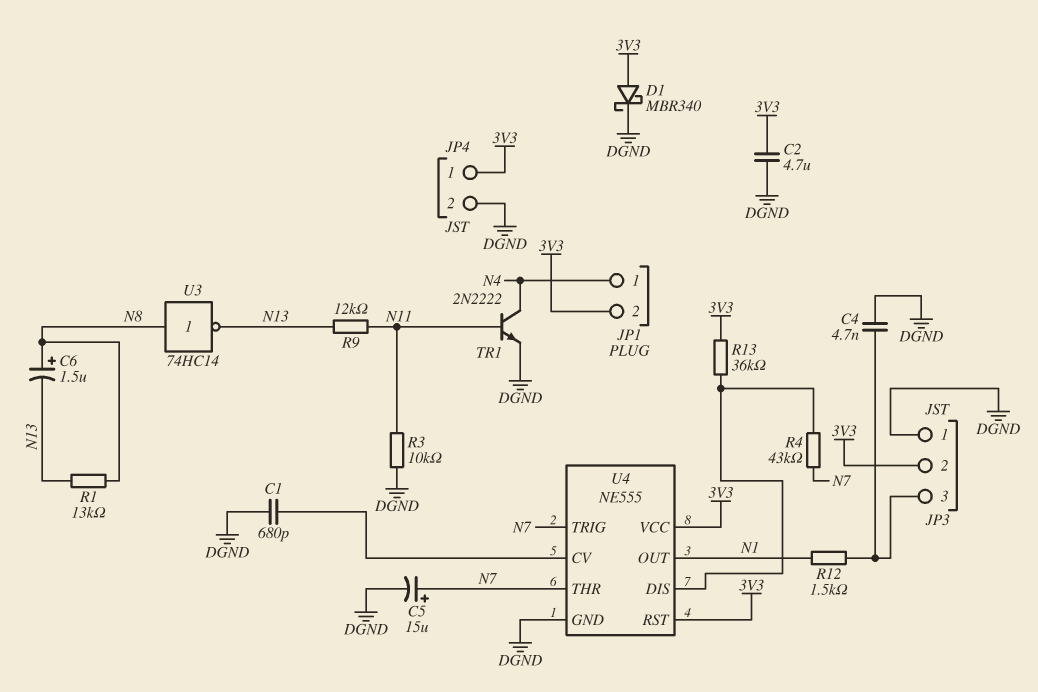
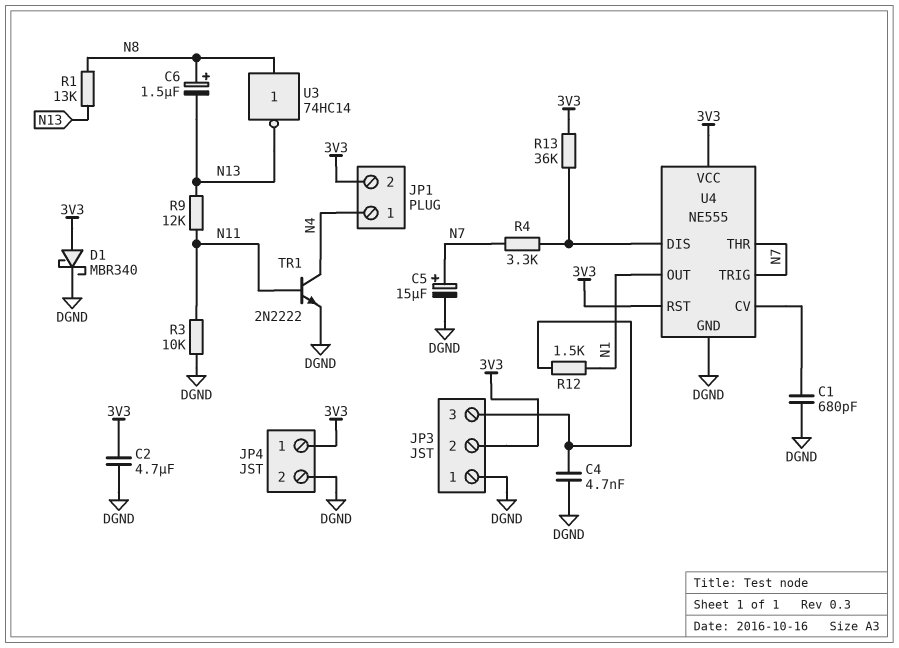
R4: 43k (N7, U4/DIS) -> 3.3k (N7, U4/DIS)

